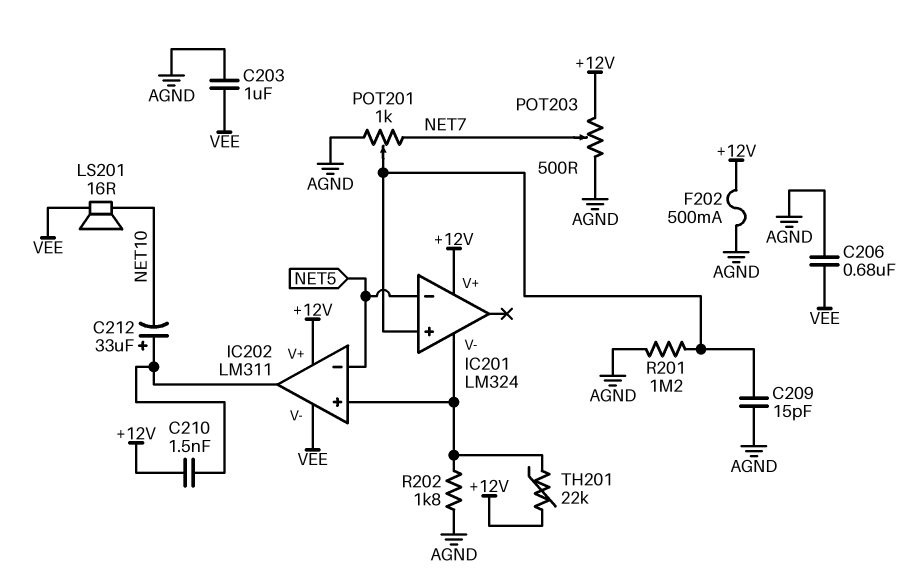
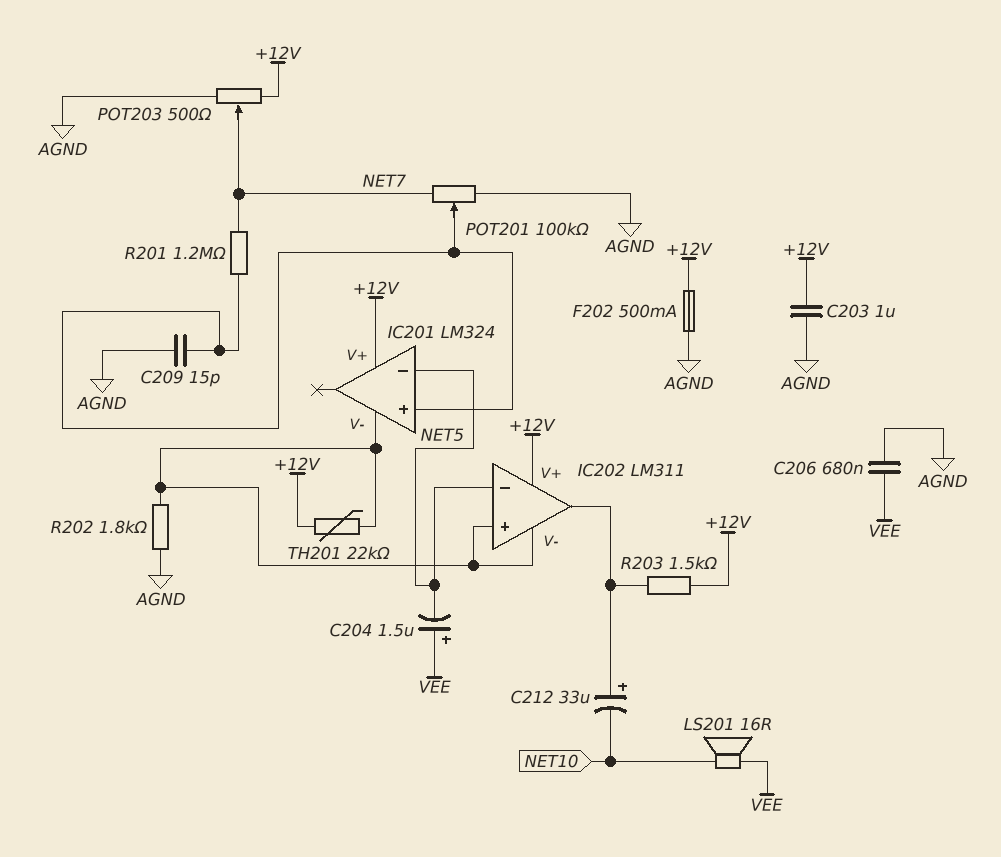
C203: 1uF (AGND, VEE) -> 1uF (+12V, AGND)
C204: none -> 1.5uF (plus VEE, minus NET5)
C210: 1.5nF (+12V, IC202/out) -> none
IC202 pin V-: VEE -> IC201/V-
POT201: 1k (AGND, NET7, wiper IC201/in+) -> 100k (AGND, NET7, wiper IC201/in+)
R201: 1.2M (AGND, IC201/in+) -> 1.2M (IC201/in+, NET7)
R203: none -> 1.5k (+12V, IC202/out)

